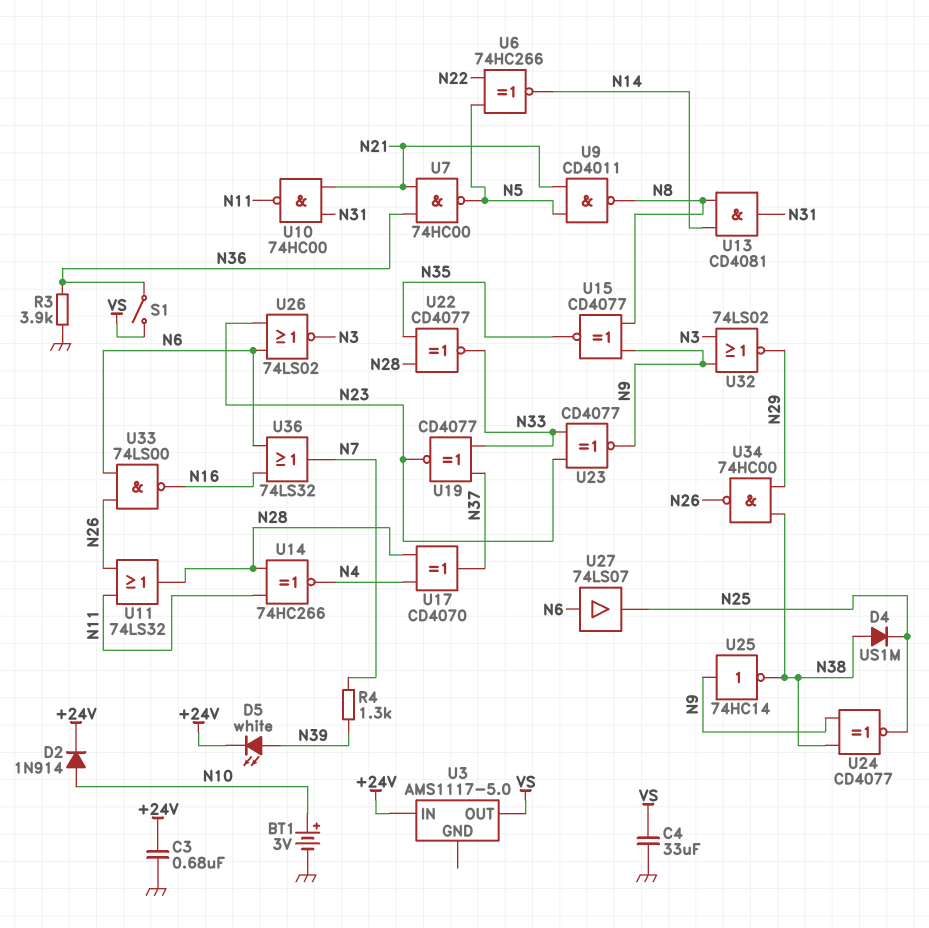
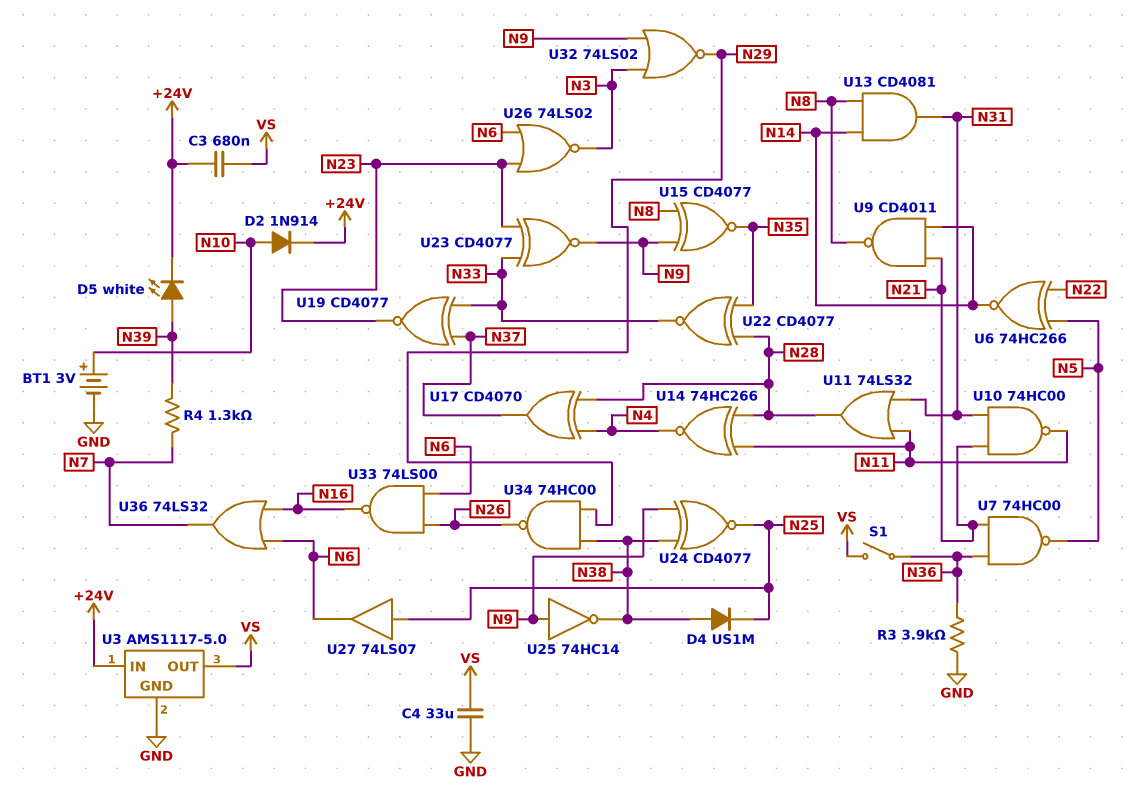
C3: 680nF (+24V, GND) -> 680nF (+24V, VS)
U3 pin GND: none -> GND
U9: NAND CD4011 (in N5, in N21, out N8) -> NAND CD4011 (in N14, in N21, out N8)
U11: OR 74LS32 (in N11, in N26, out N28) -> OR 74LS32 (in N11, in N31, out N28)
U27: buffer 74LS07 (in N6, out N25) -> buffer 74LS07 (in N25, out N6)

